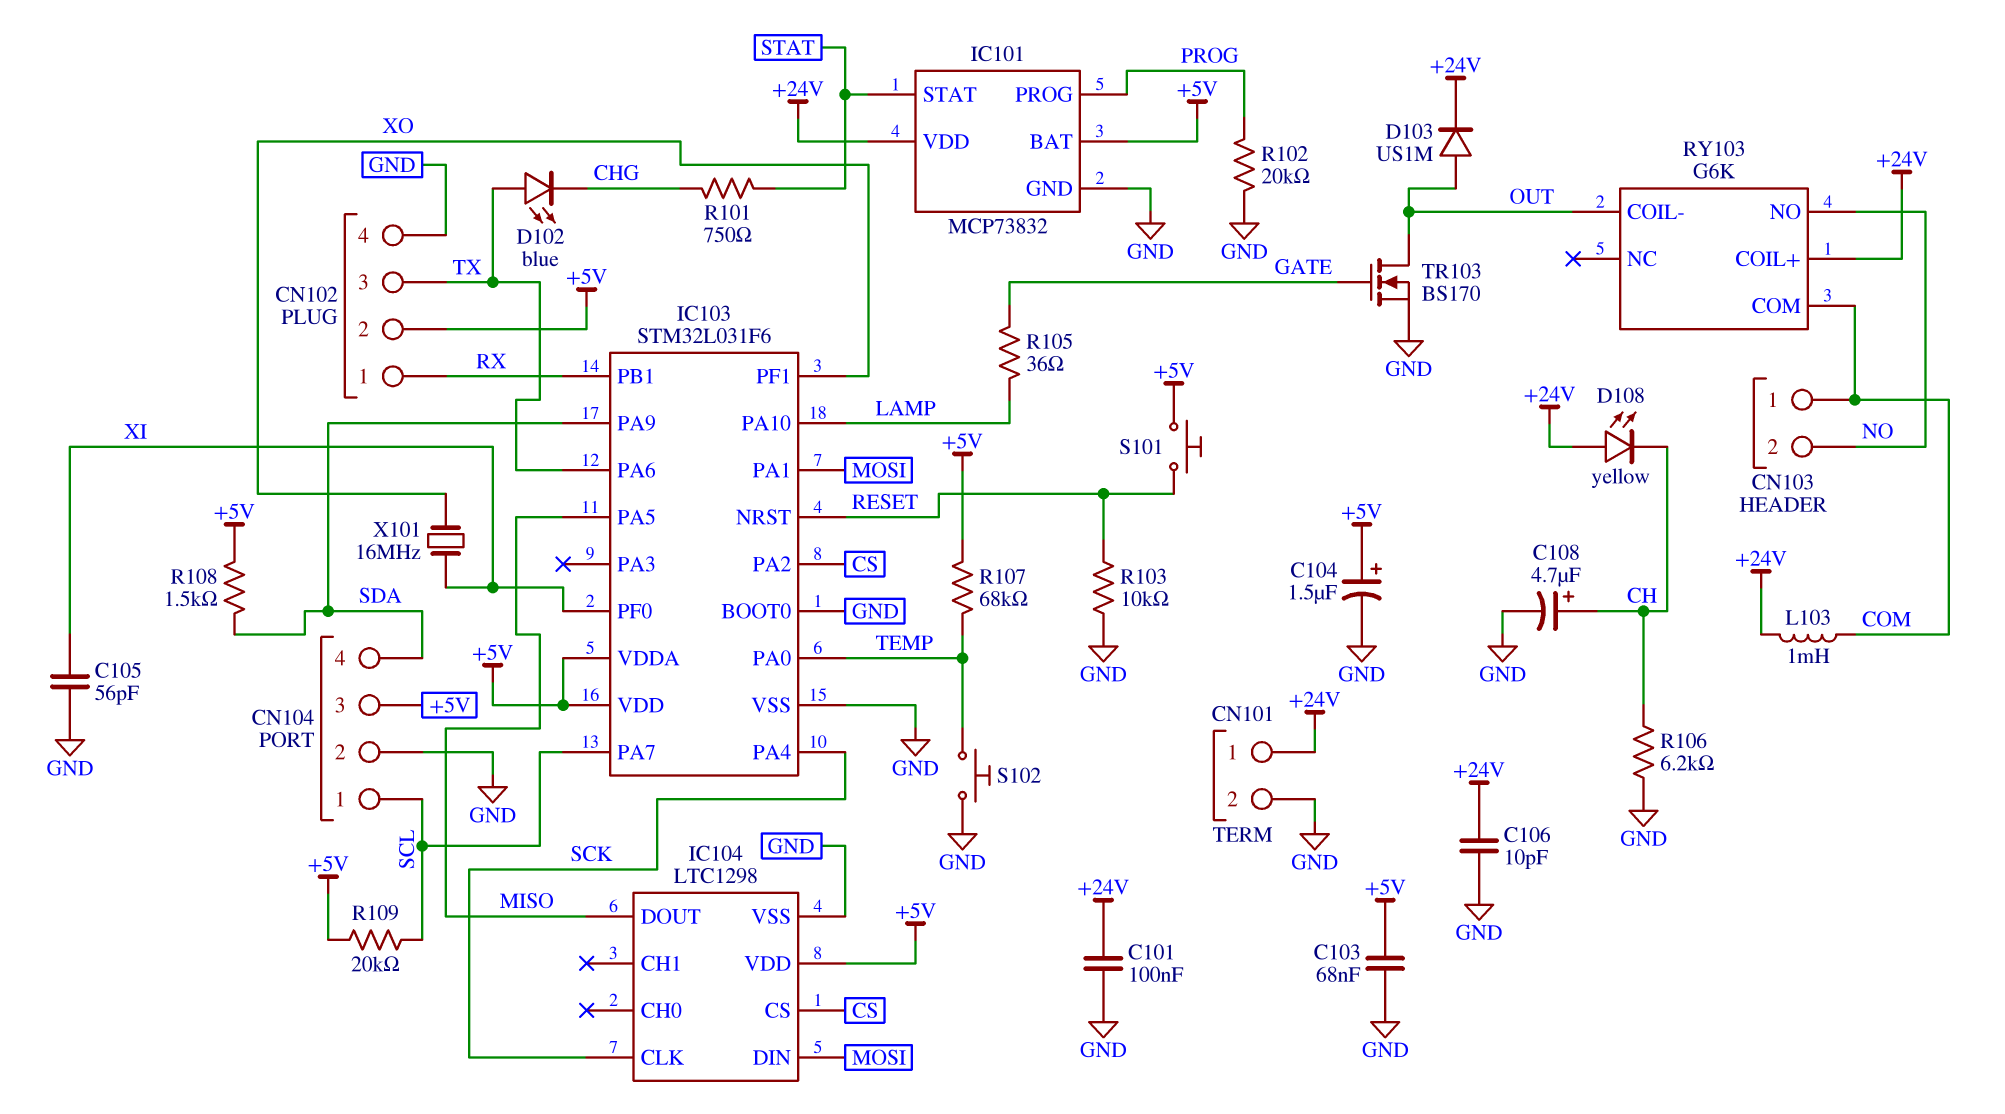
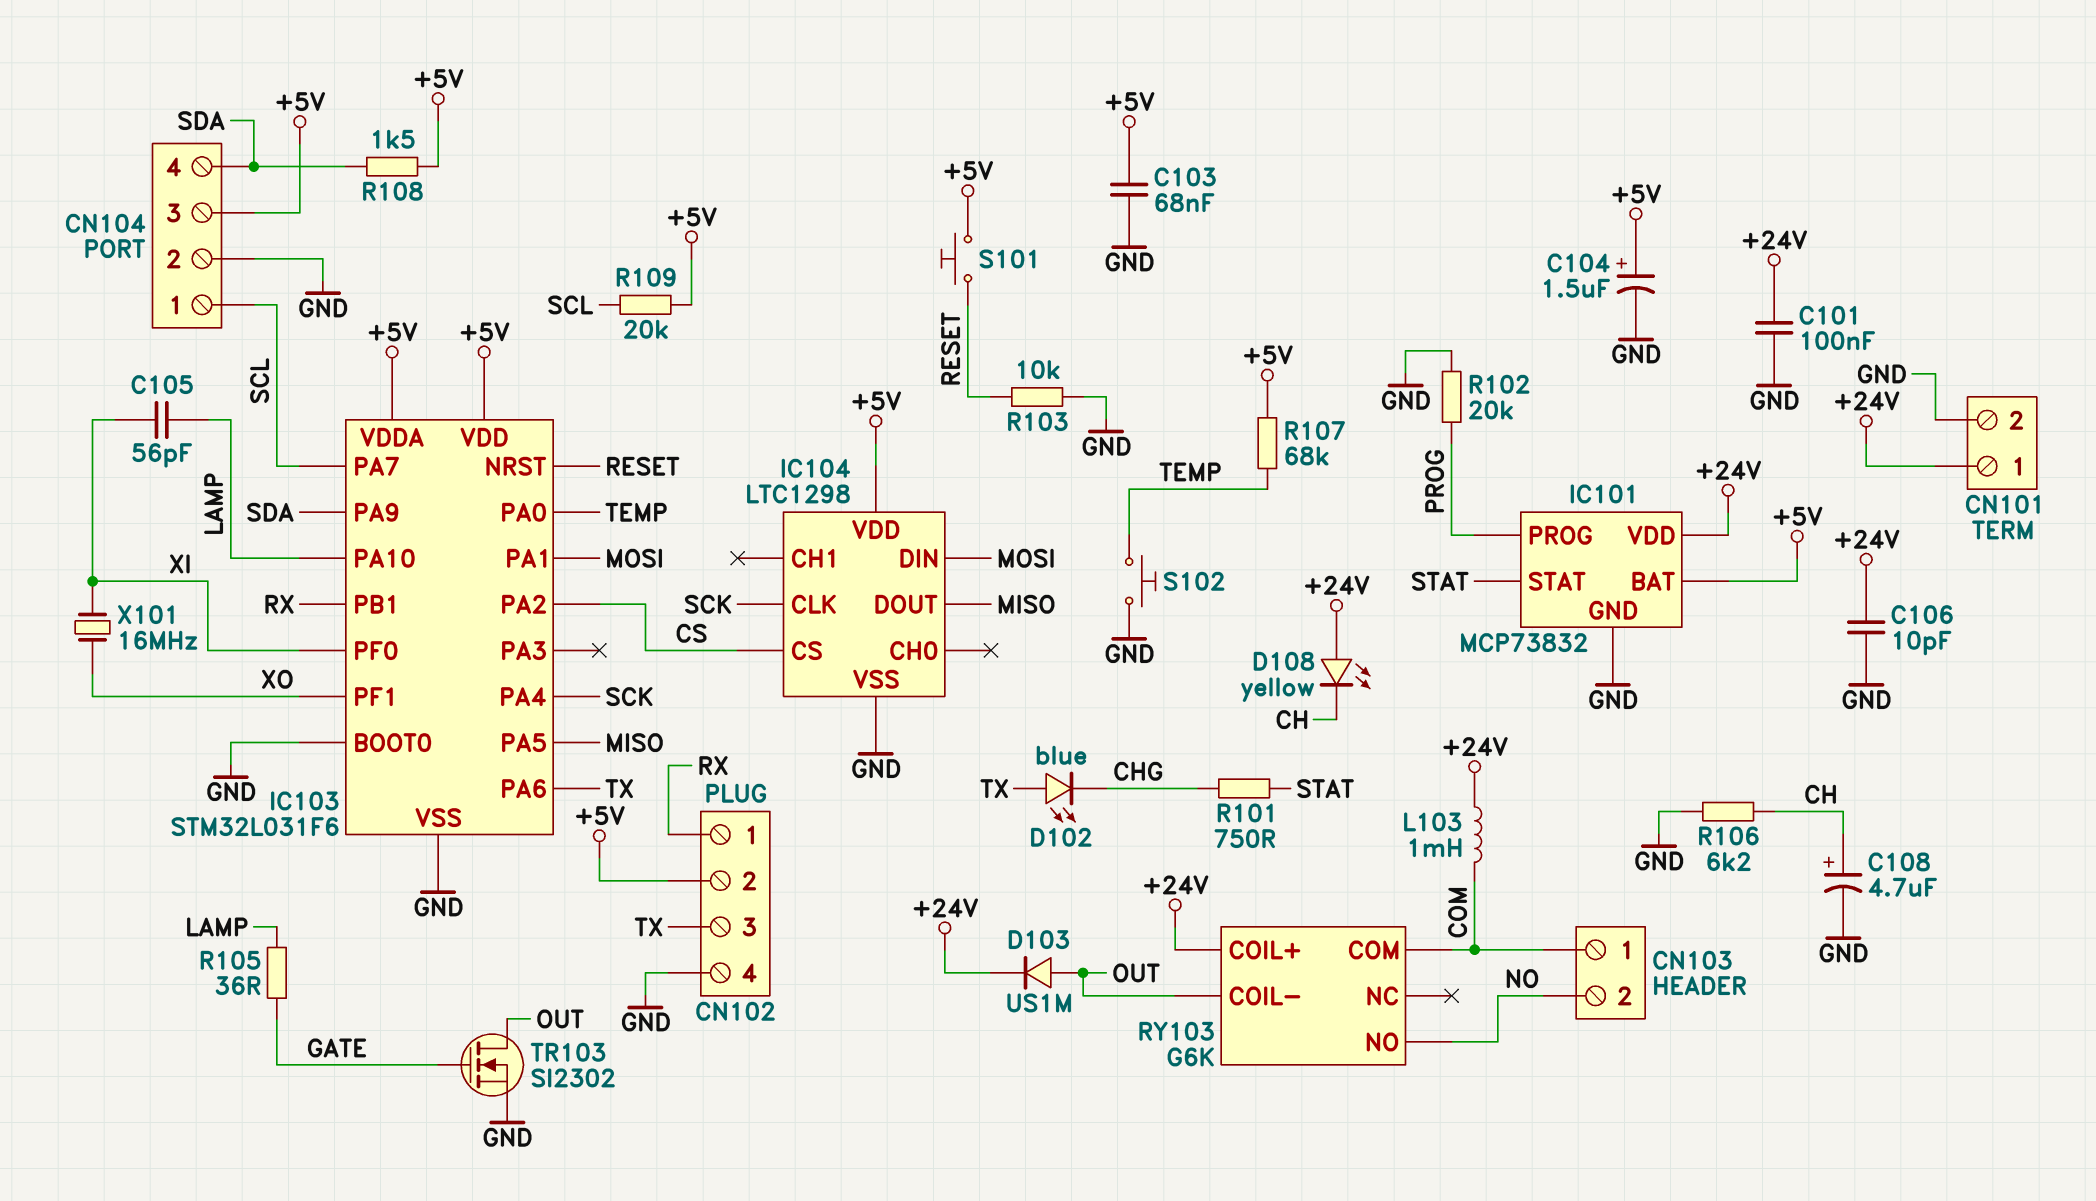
C105: 56pF (GND, XI) -> 56pF (LAMP, XI)
TR103: NMOS BS170 (G GATE, D OUT, S GND) -> NMOS SI2302 (G GATE, D OUT, S GND)

